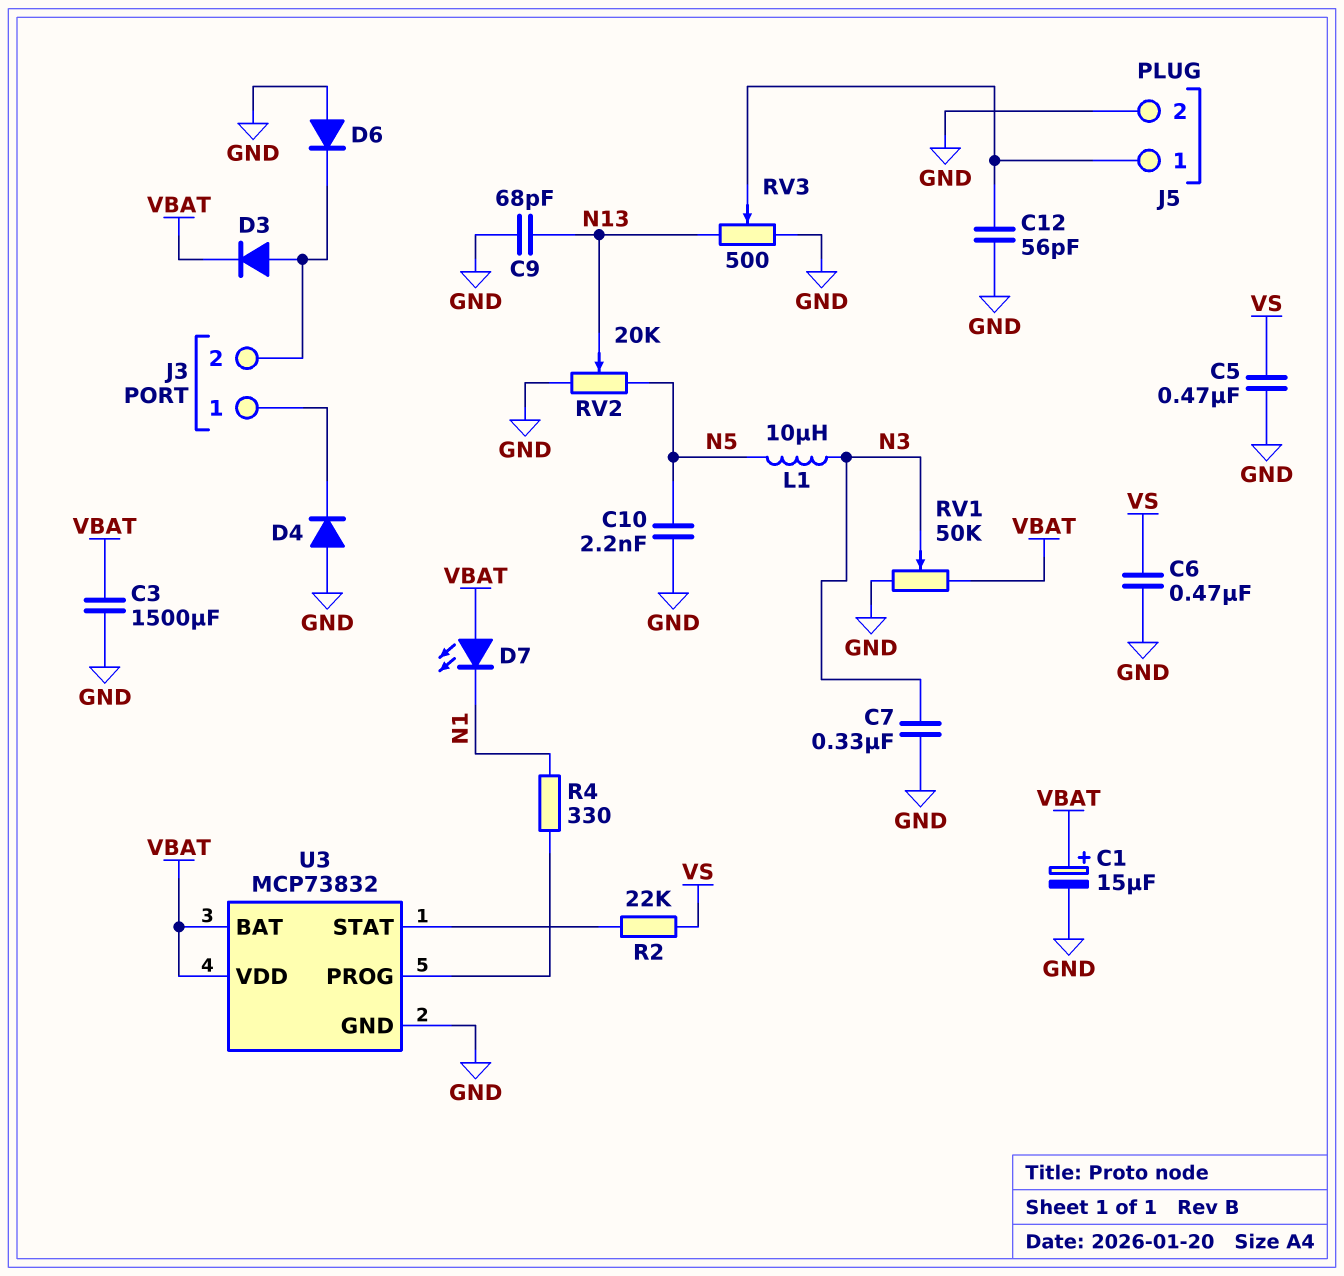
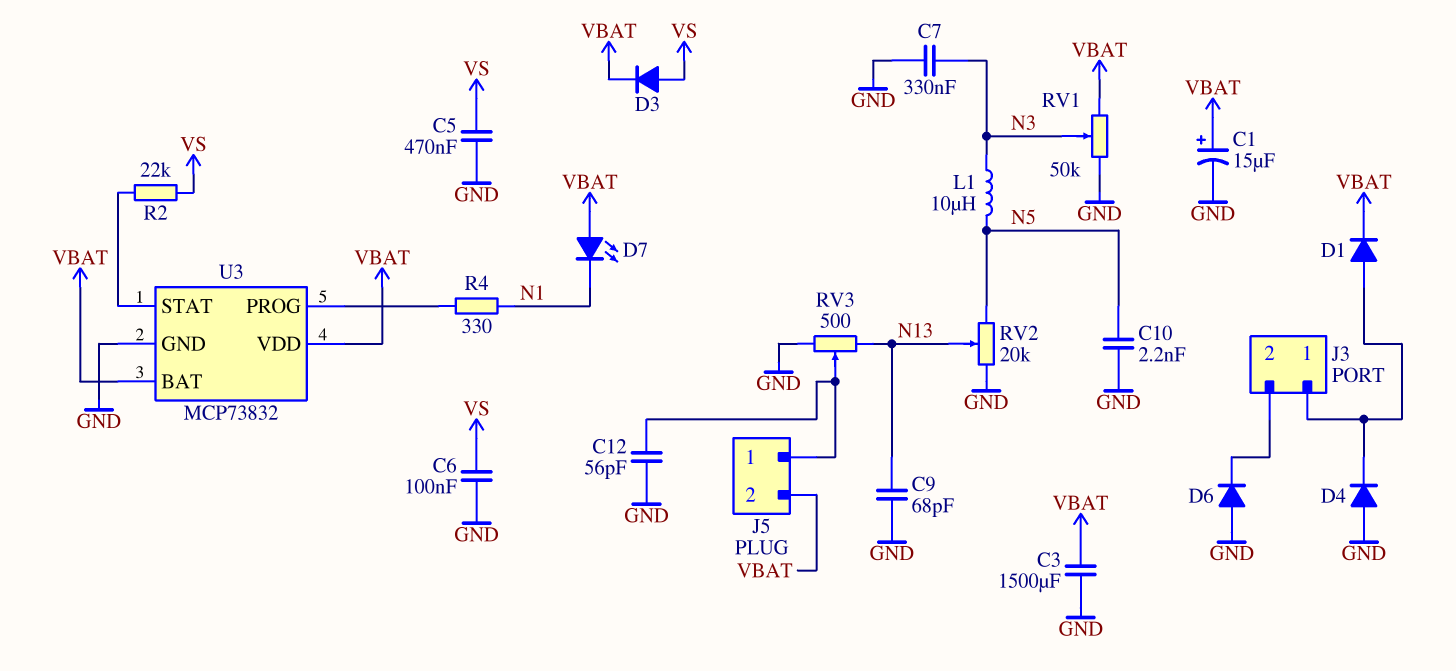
C6: 470nF (GND, VS) -> 100nF (GND, VS)
D1: none -> diode (A J3/1, K VBAT)
D3: diode (A J3/2, K VBAT) -> diode (A VS, K VBAT)
J5 pin 2: GND -> VBAT

